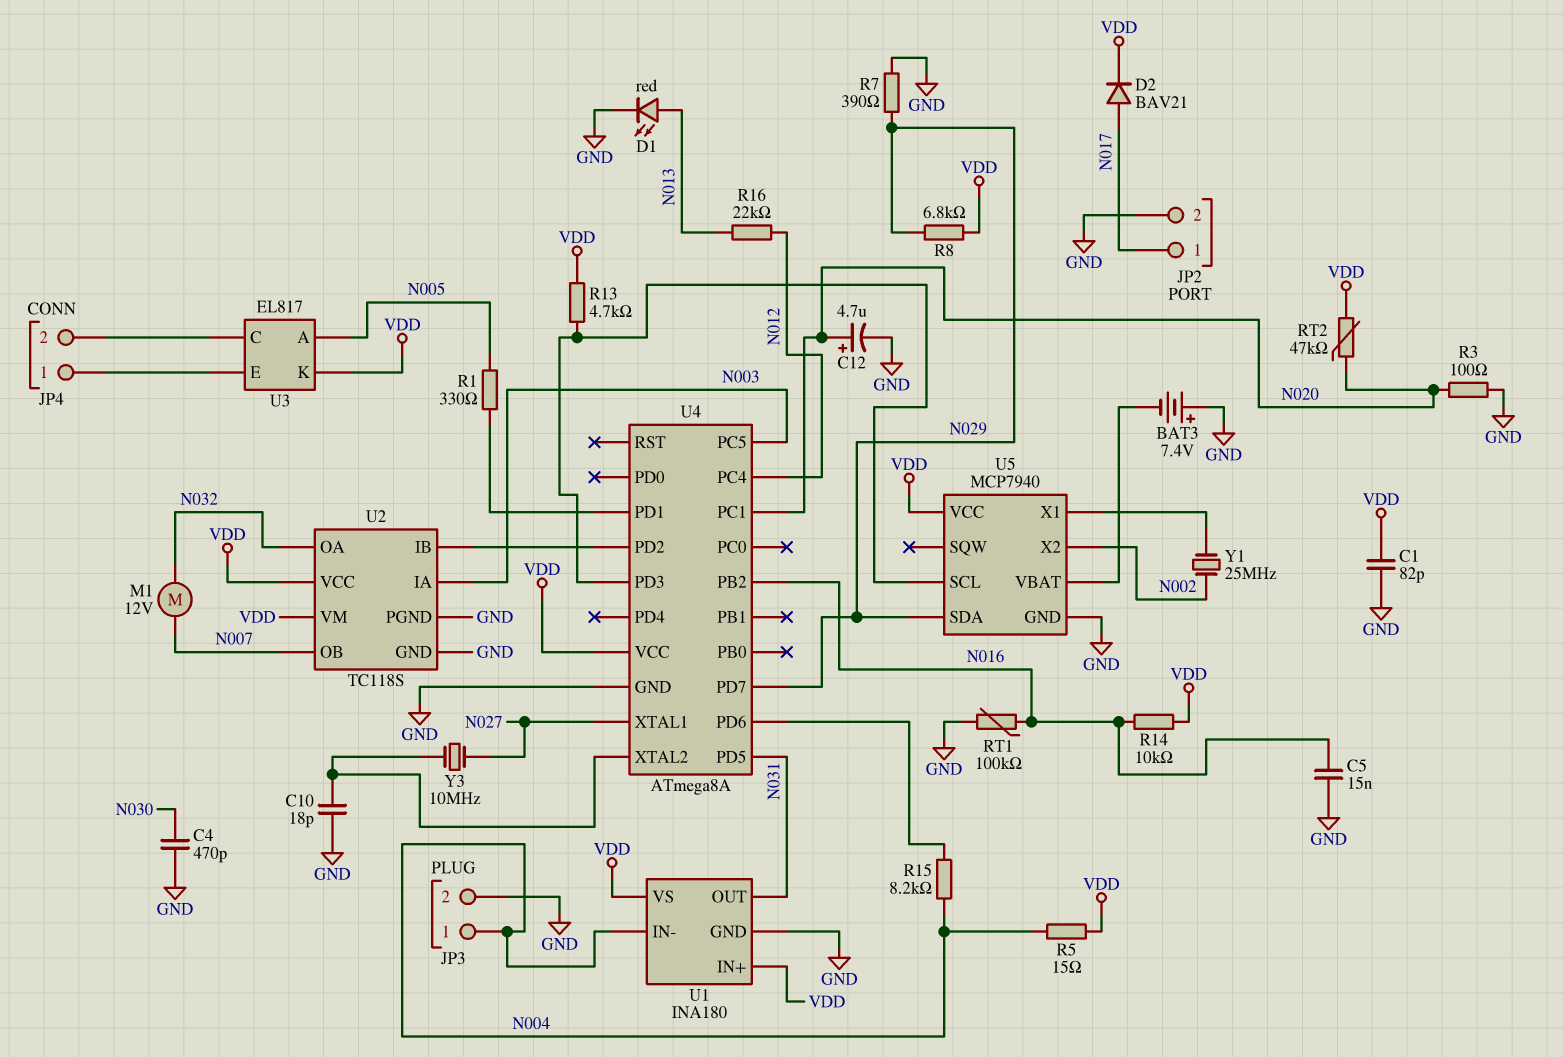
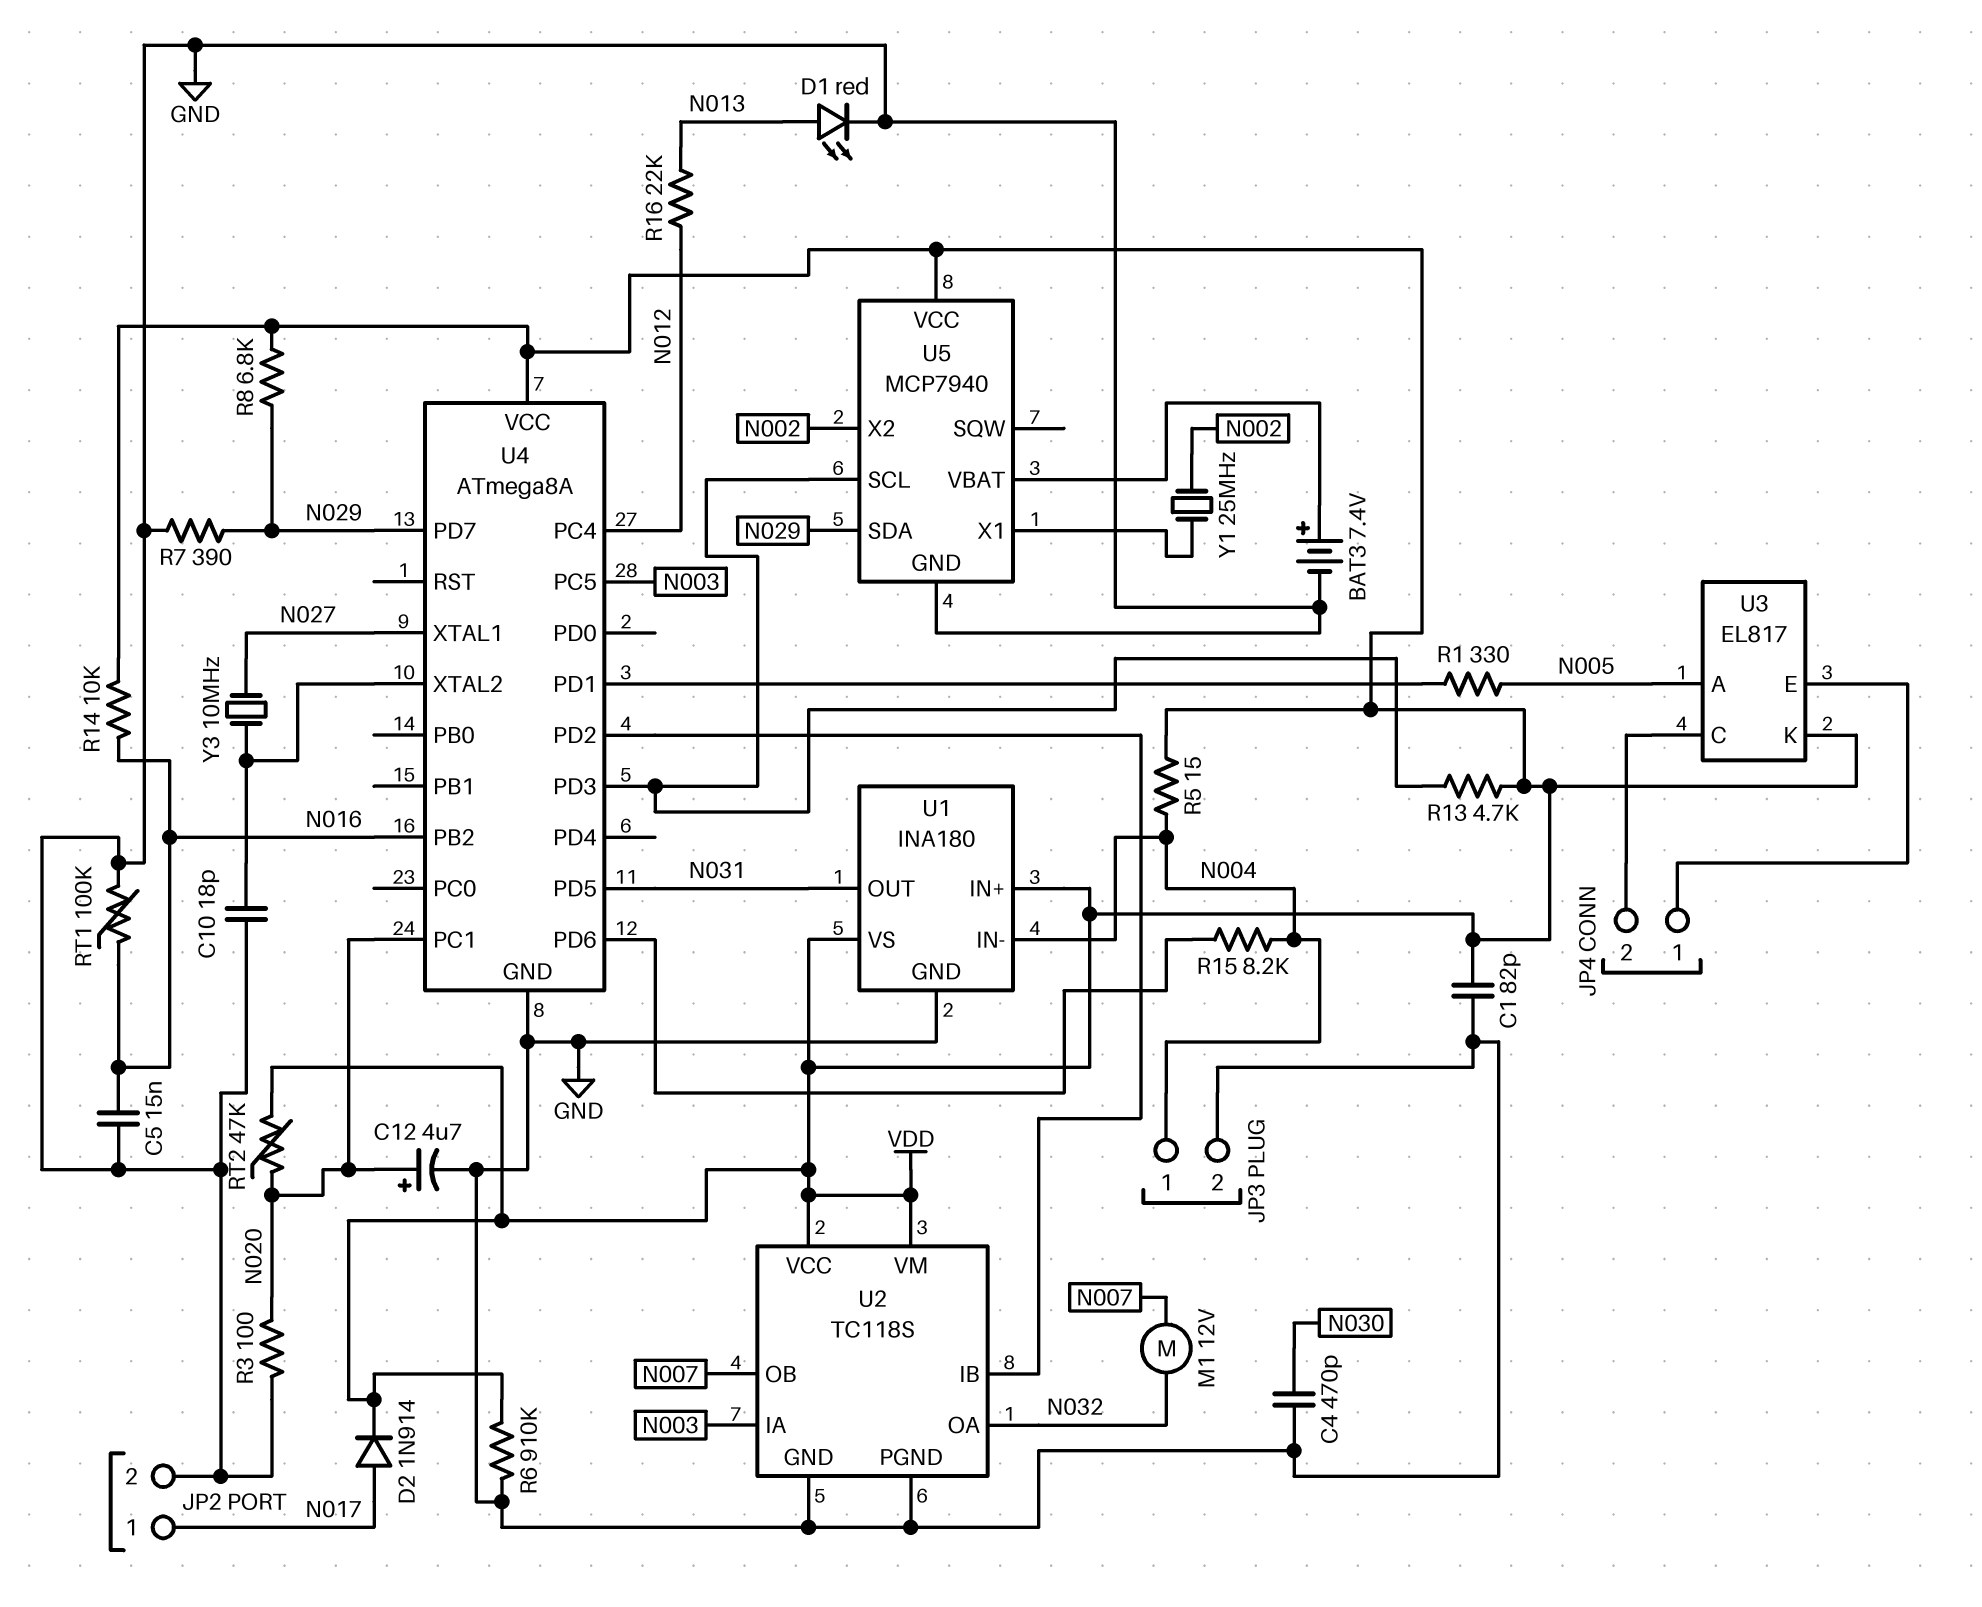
BAT3: 7.4V (plus GND, minus U5/VBAT) -> 7.4V (plus U5/VBAT, minus GND)
D2: diode BAV21 (A N017, K VDD) -> diode 1N914 (A N017, K VDD)
R6: none -> 910k (GND, VDD)

